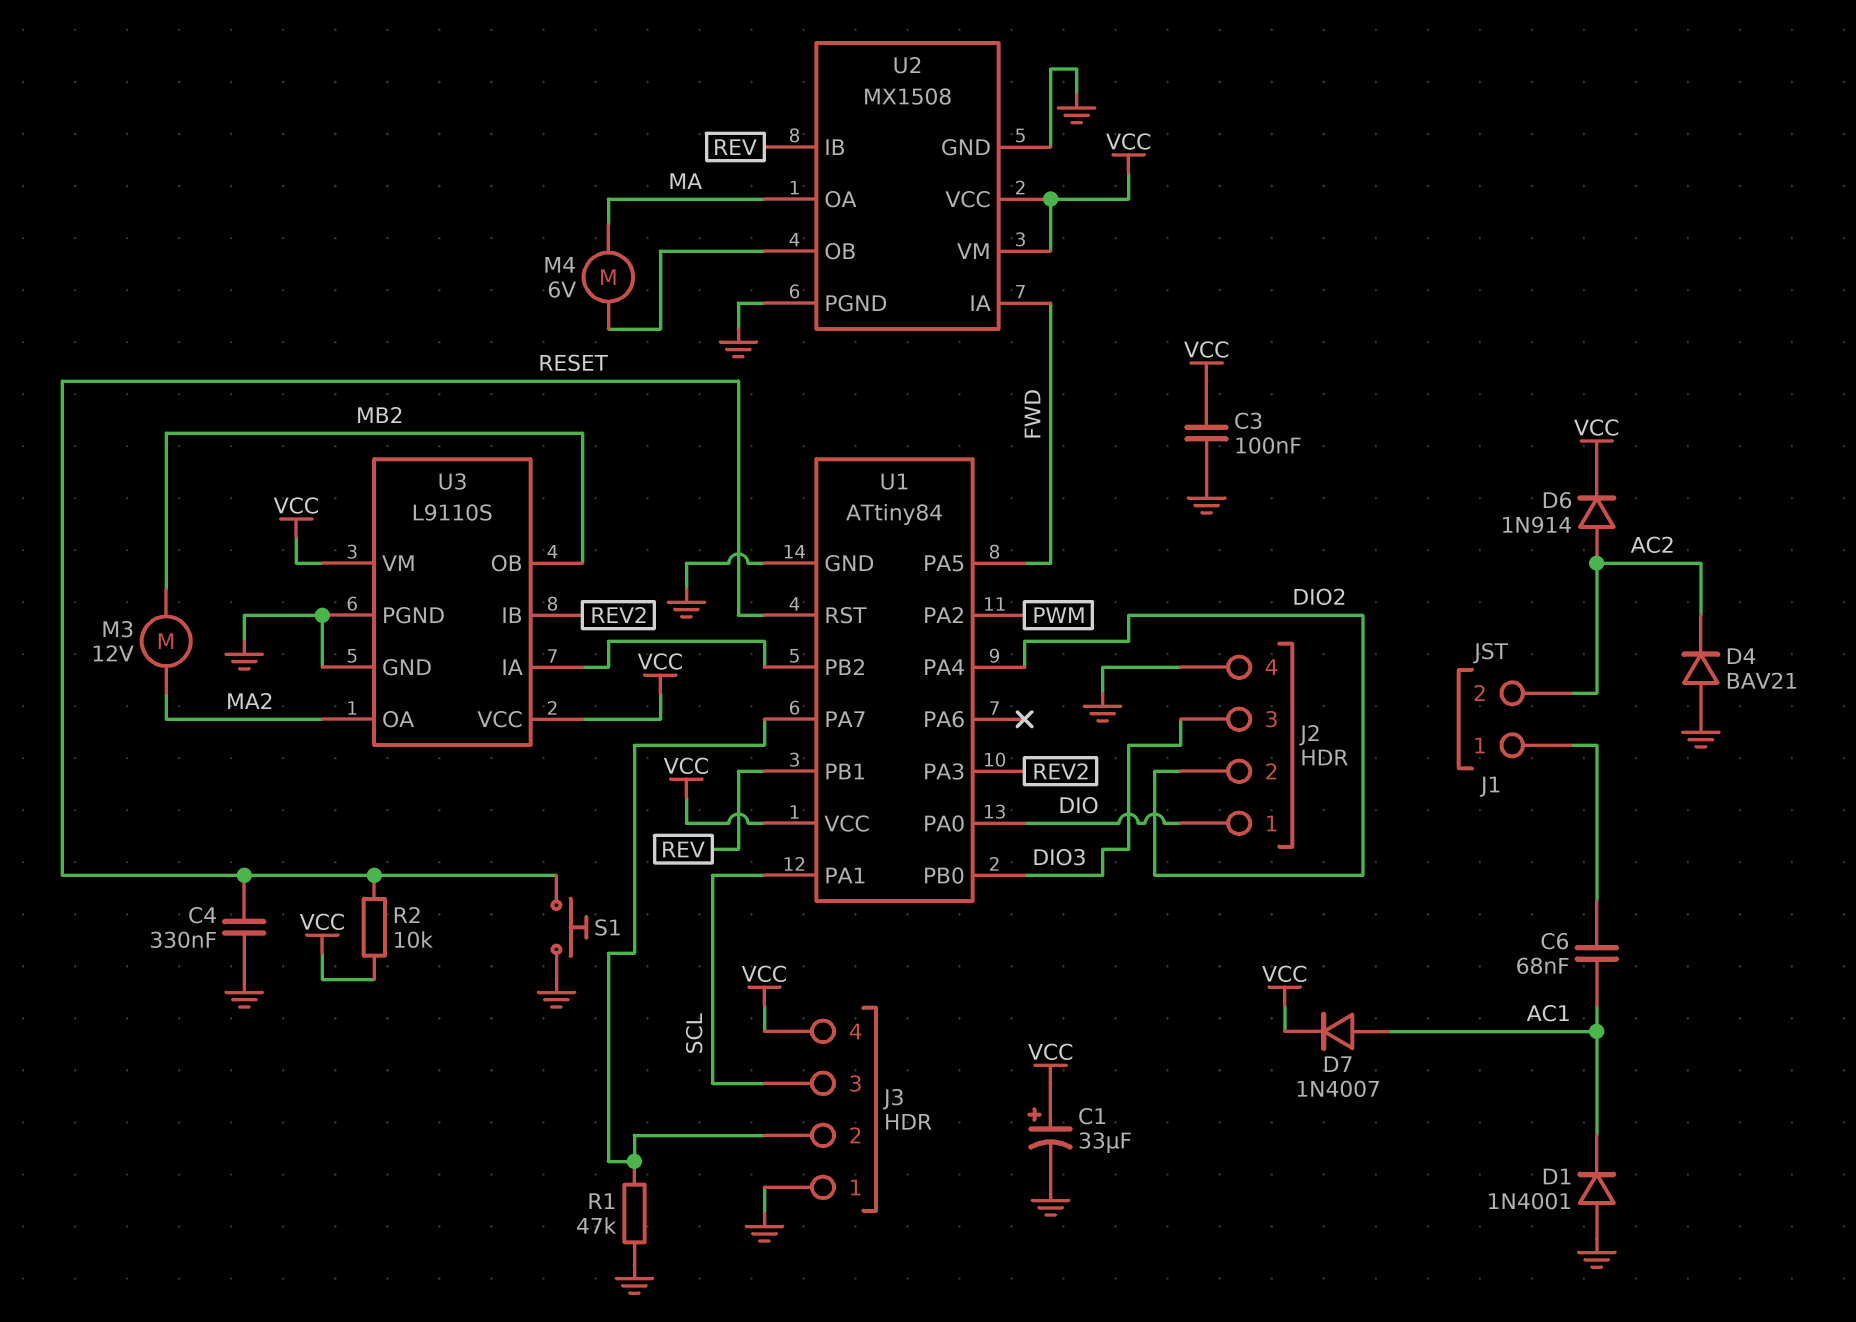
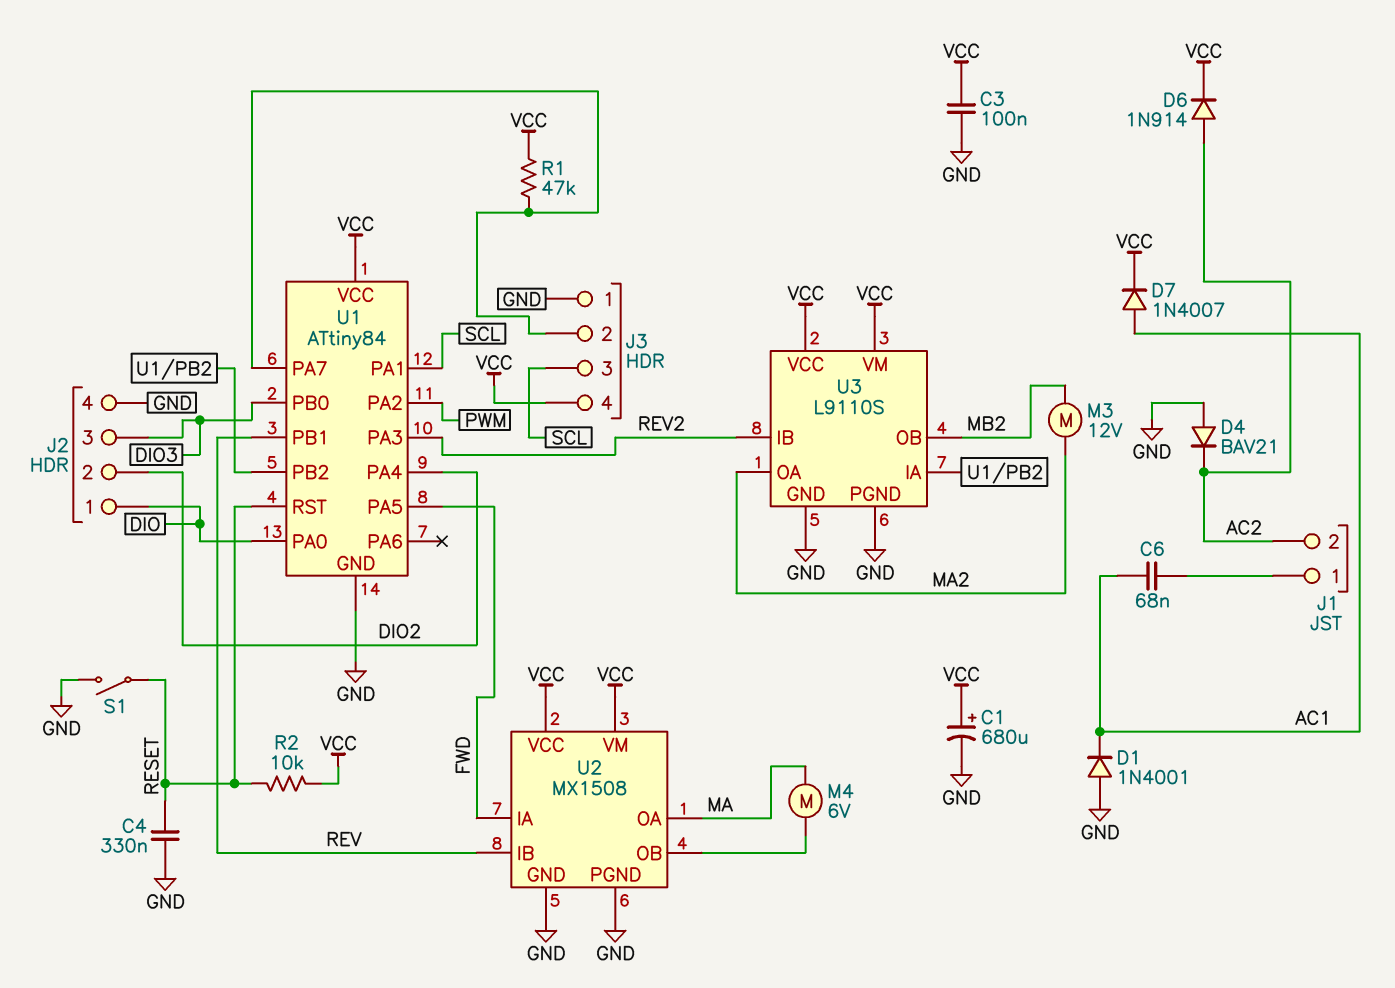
C1: 33uF (plus VCC, minus GND) -> 680uF (plus VCC, minus GND)
R1: 47k (GND, J3/2) -> 47k (J3/2, VCC)
S1: button (GND, RESET) -> switch (GND, RESET)

